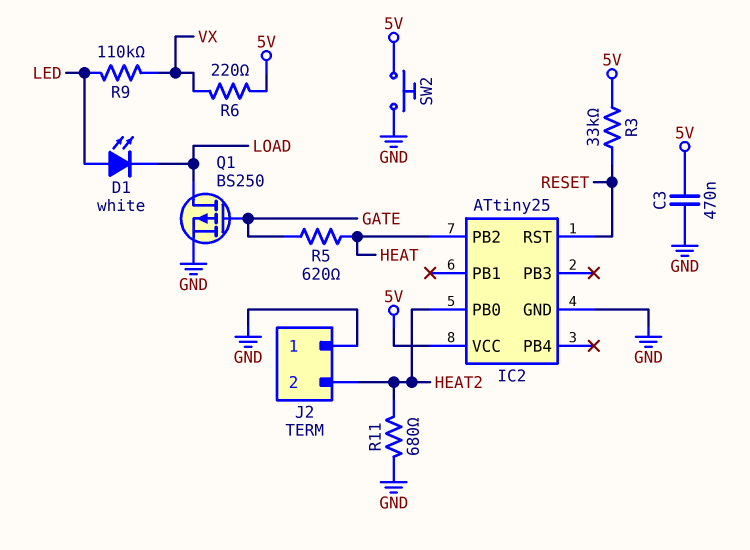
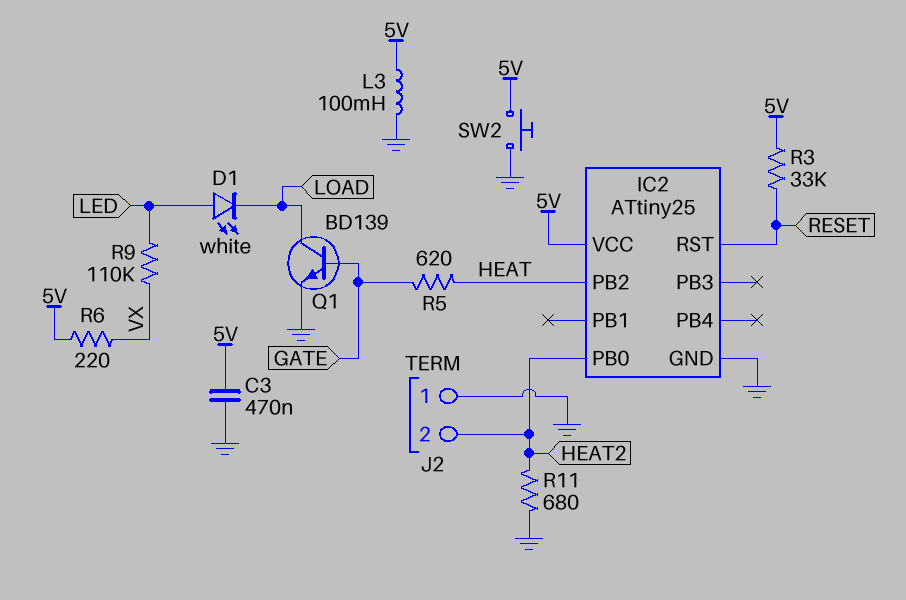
L3: none -> 100mH (5V, GND)
Q1: PMOS BS250 (G GATE, D LOAD, S GND) -> NPN BD139 (B GATE, C LOAD, E GND)

